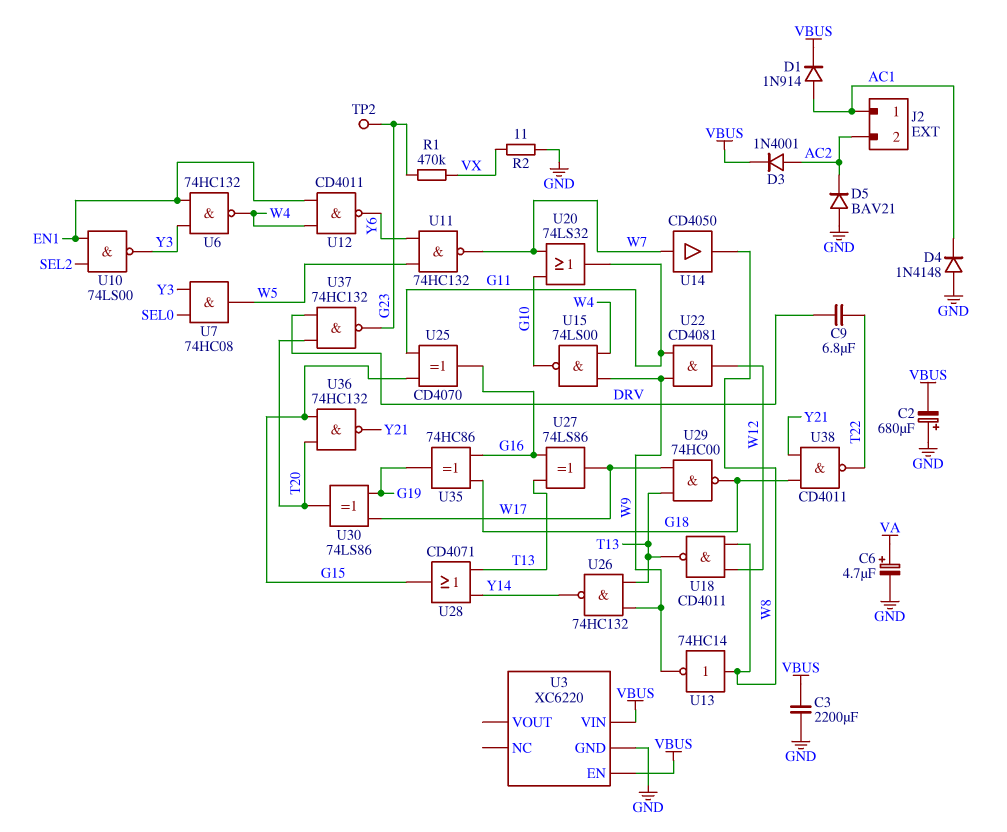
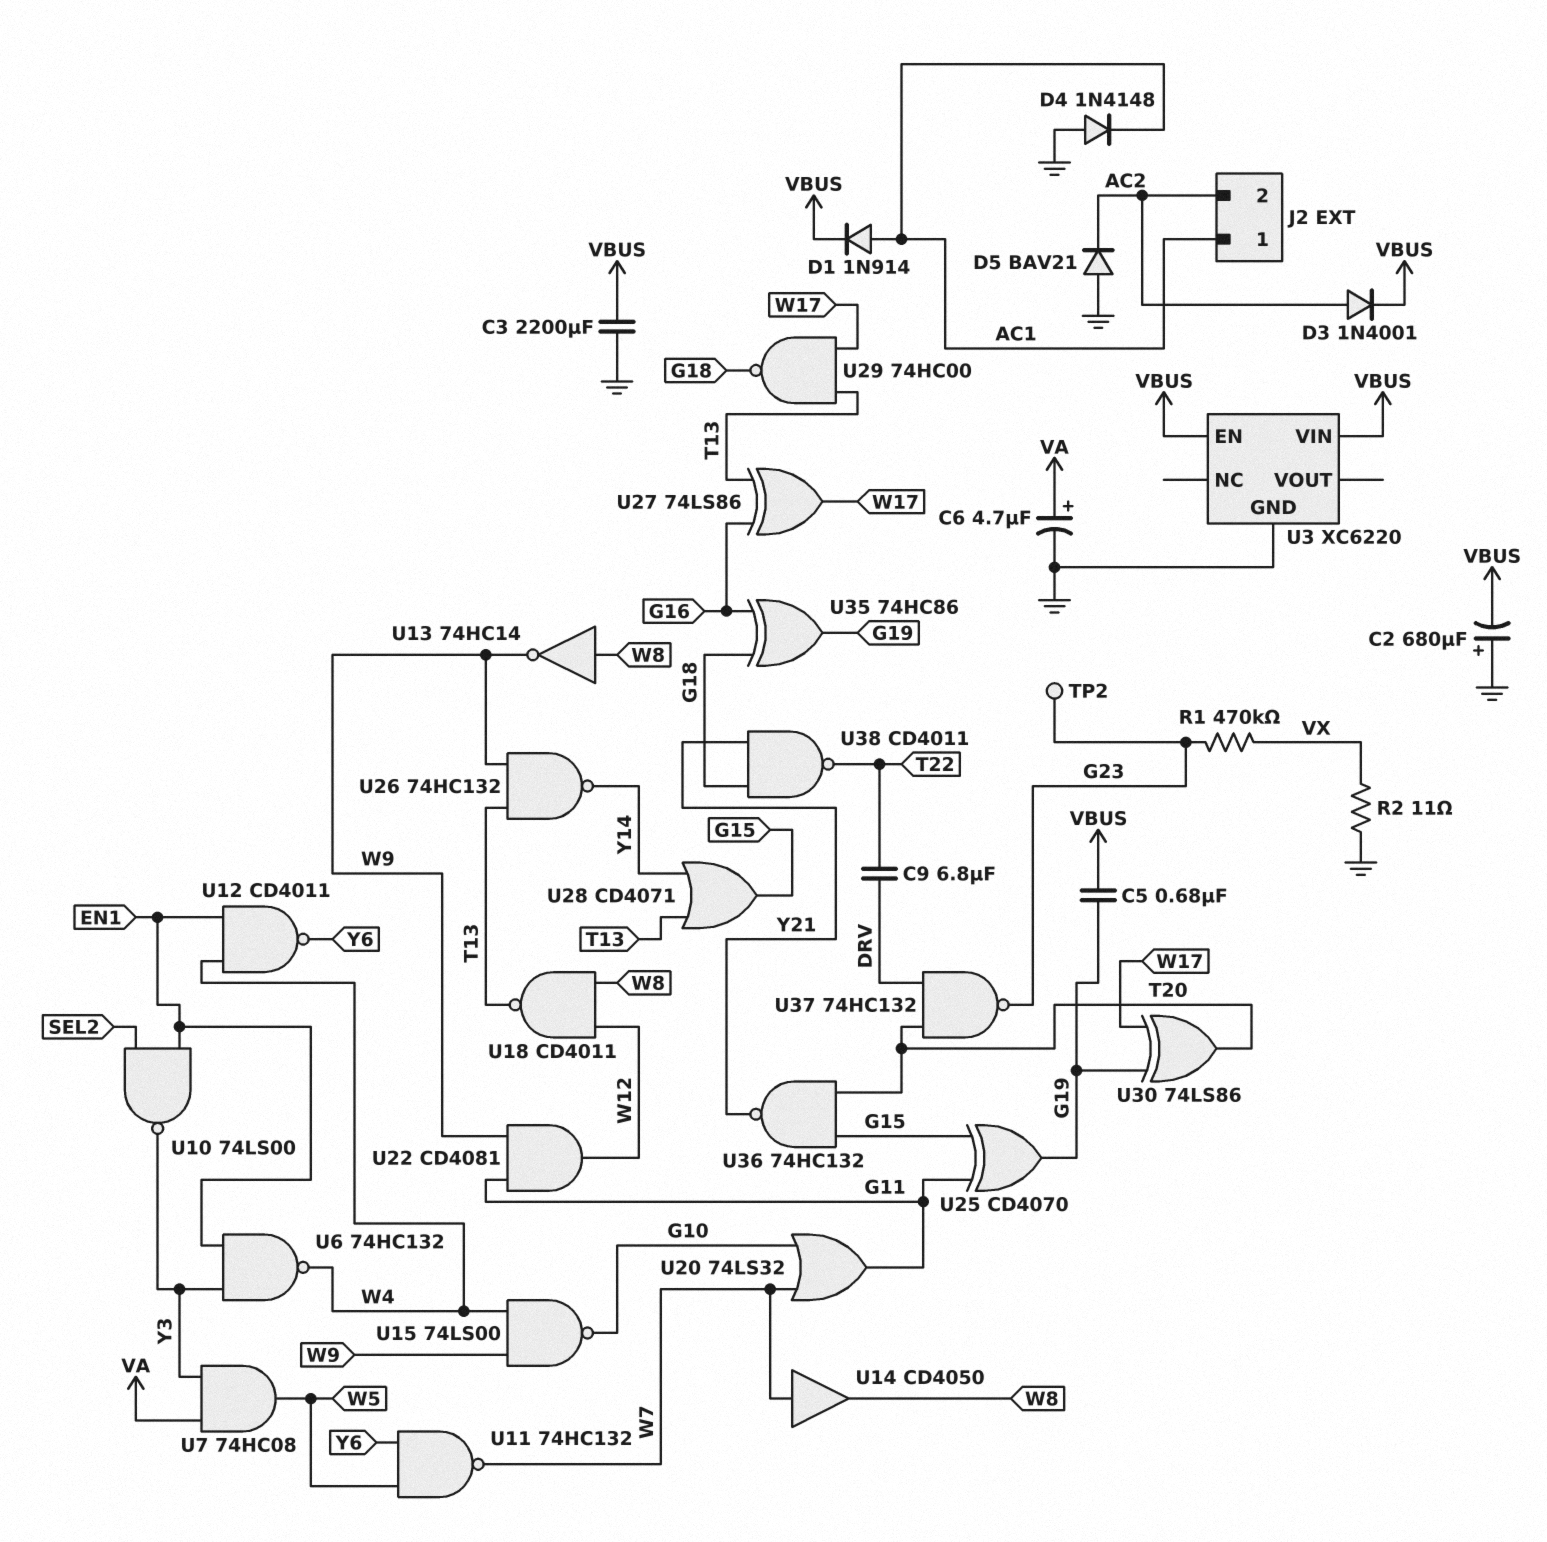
C5: none -> 680nF (G19, VBUS)
U7: AND 74HC08 (in SEL0, in Y3, out W5) -> AND 74HC08 (in VA, in Y3, out W5)
U25: XOR CD4070 (in G11, in G15, out G16) -> XOR CD4070 (in G11, in G15, out G19)

